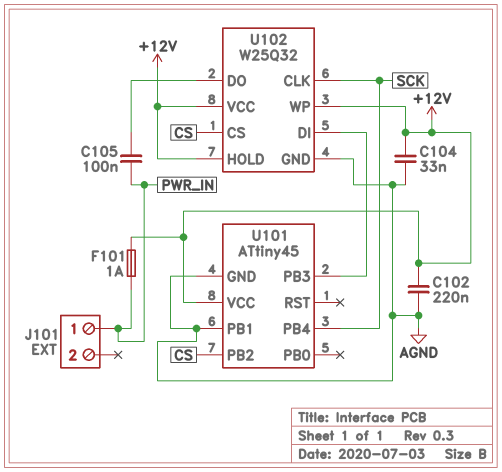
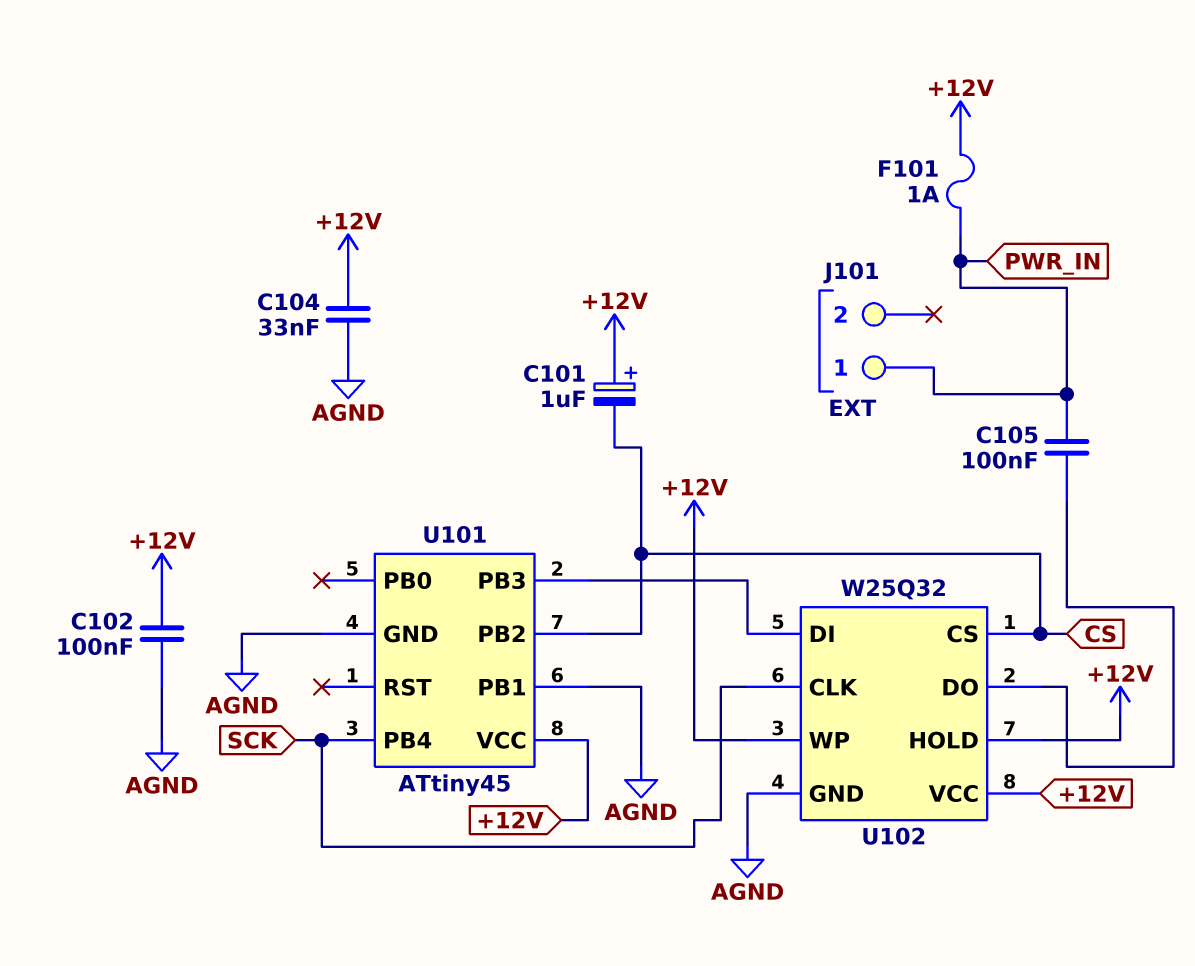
C101: none -> 1uF (plus +12V, minus CS)
C102: 220nF (+12V, AGND) -> 100nF (+12V, AGND)

